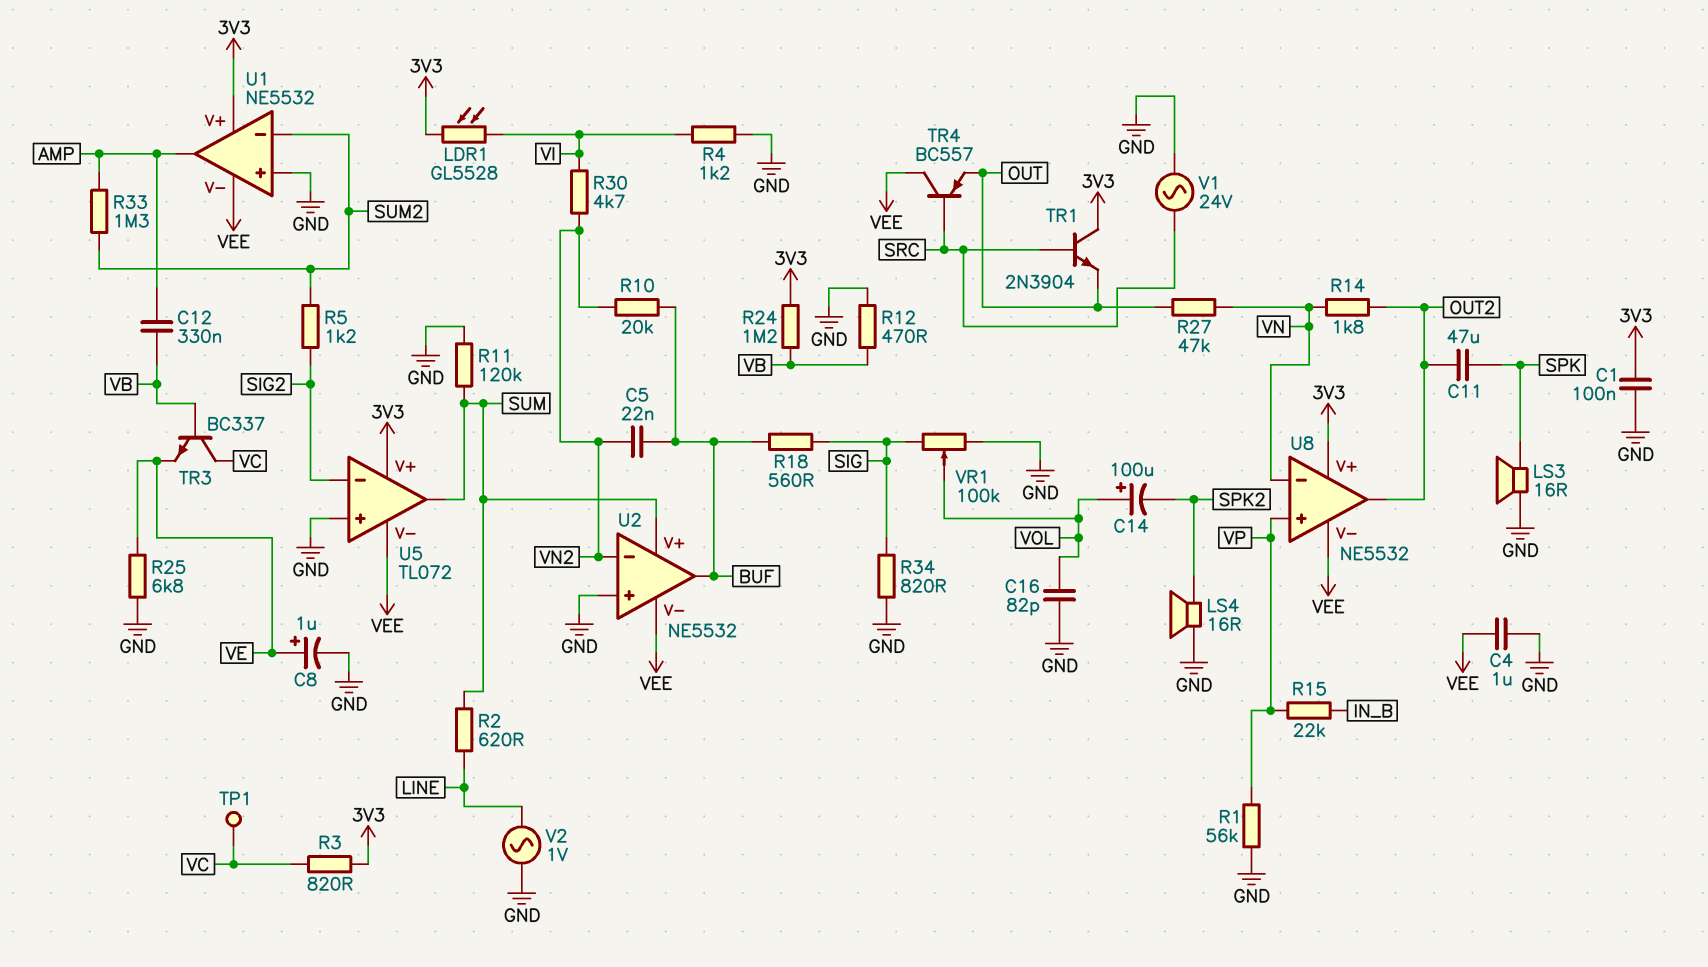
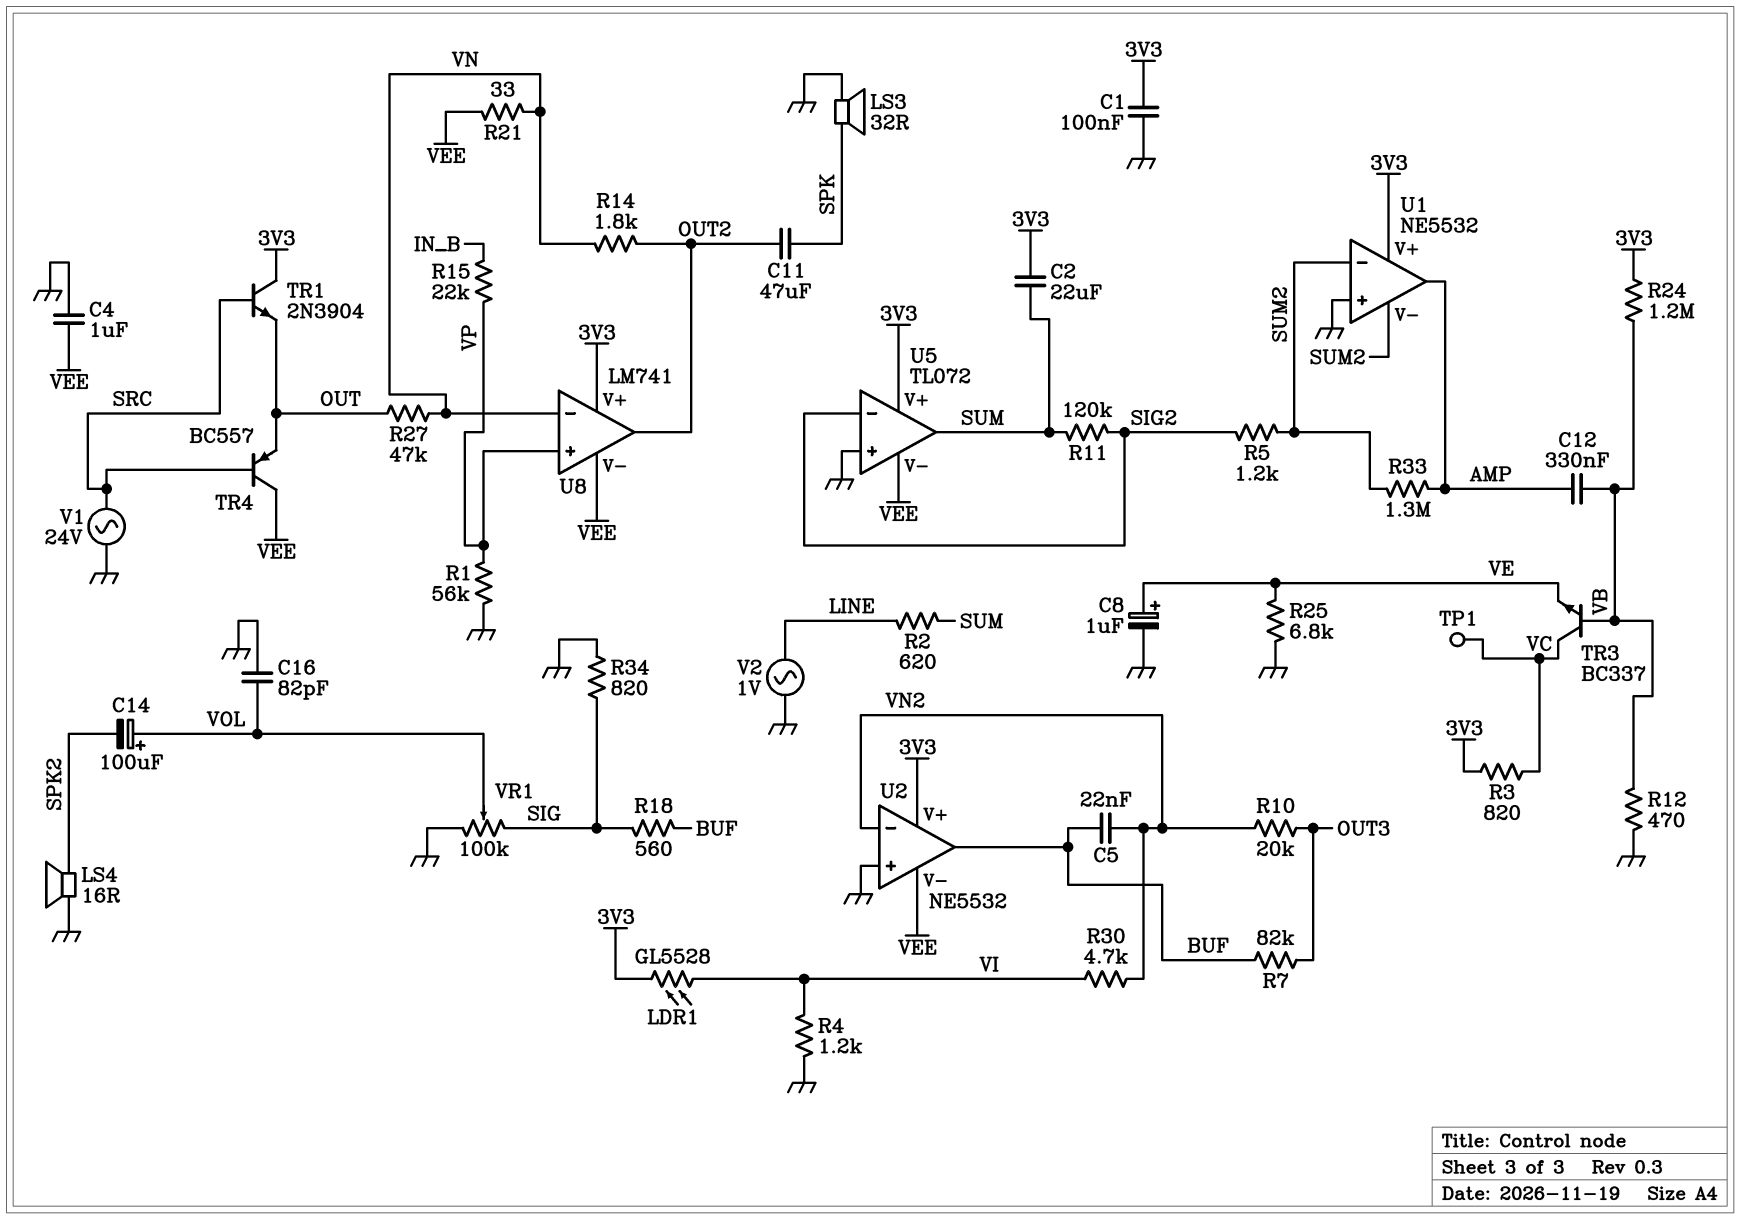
C2: none -> 22uF (3V3, SUM)
LS3: speaker 16R (GND, SPK) -> speaker 32R (GND, SPK)
R7: none -> 82k (BUF, OUT3)
R10: 20k (BUF, VN2) -> 20k (OUT3, VN2)
R11: 120k (GND, SUM) -> 120k (SIG2, SUM)
R21: none -> 33 (VEE, VN)
U1 pin V-: VEE -> SUM2
U2 pin V+: SUM -> 3V3
U8: NE5532 -> LM741

